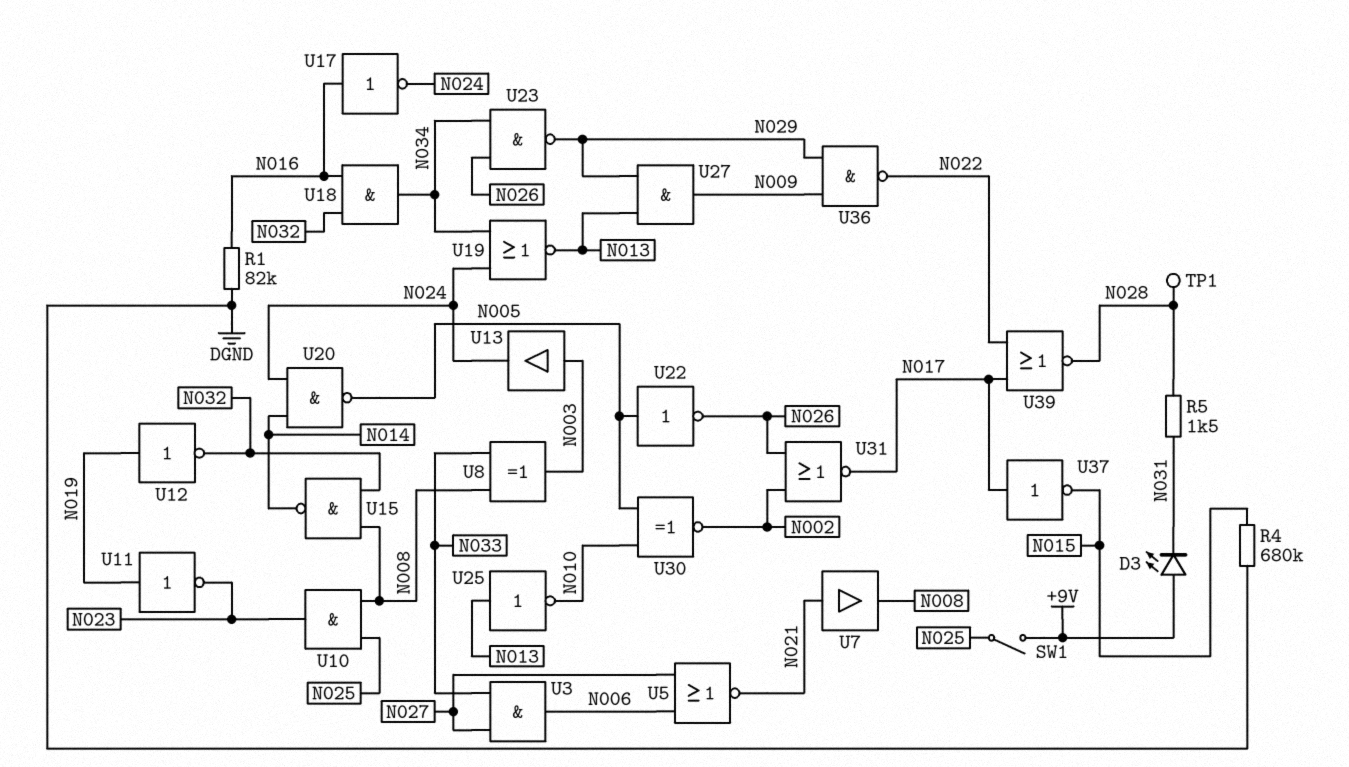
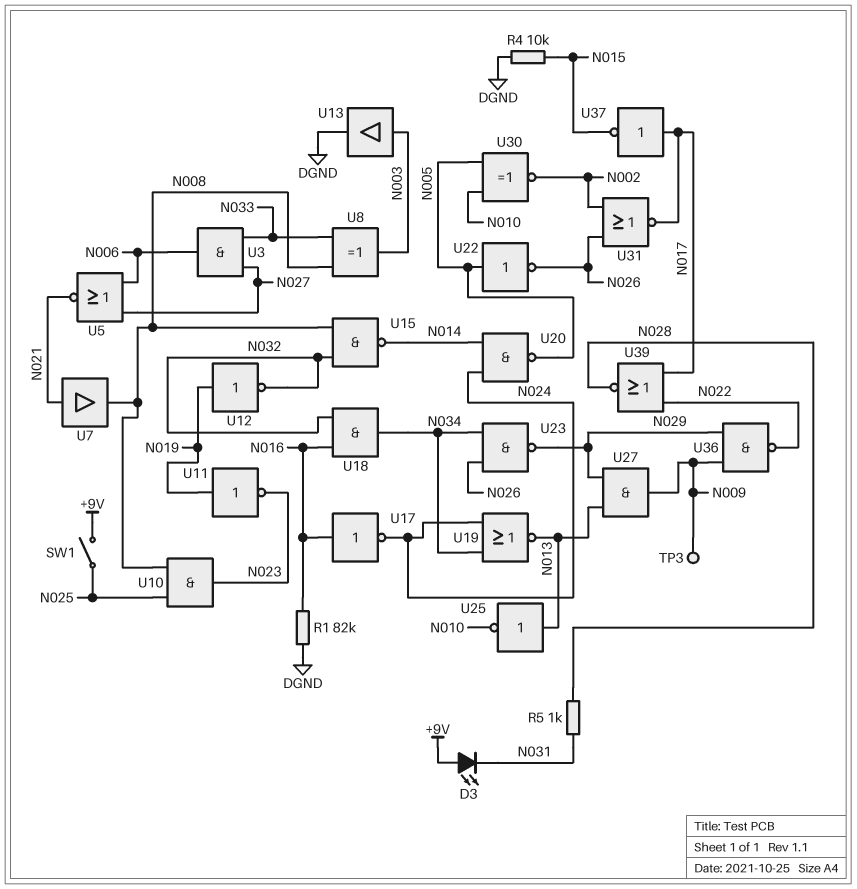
R4: 680k (DGND, N015) -> 10k (DGND, N015)
R5: 1.5k (N028, N031) -> 1k (N028, N031)
TP1: test point (N028) -> none
TP3: none -> test point (N009)
U13: buffer (in N003, out N024) -> buffer (in N003, out DGND)

